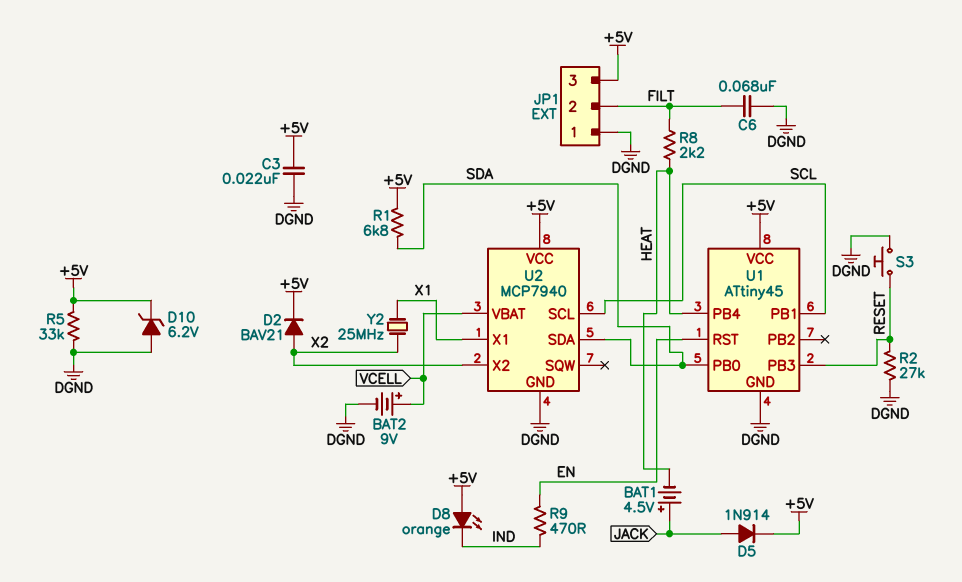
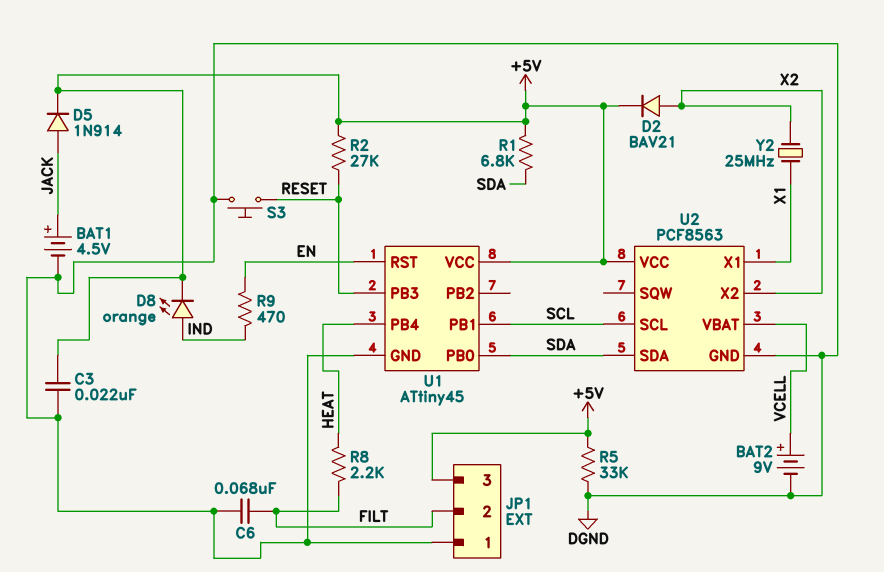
BAT1: 4.5V (plus JACK, minus HEAT) -> 4.5V (plus JACK, minus DGND)
D8: LED orange (A +5V, K IND) -> LED orange (A IND, K +5V)
D10: zener 6.2V (A DGND, K +5V) -> none
R2: 27k (DGND, RESET) -> 27k (+5V, RESET)
U2: MCP7940 -> PCF8563

